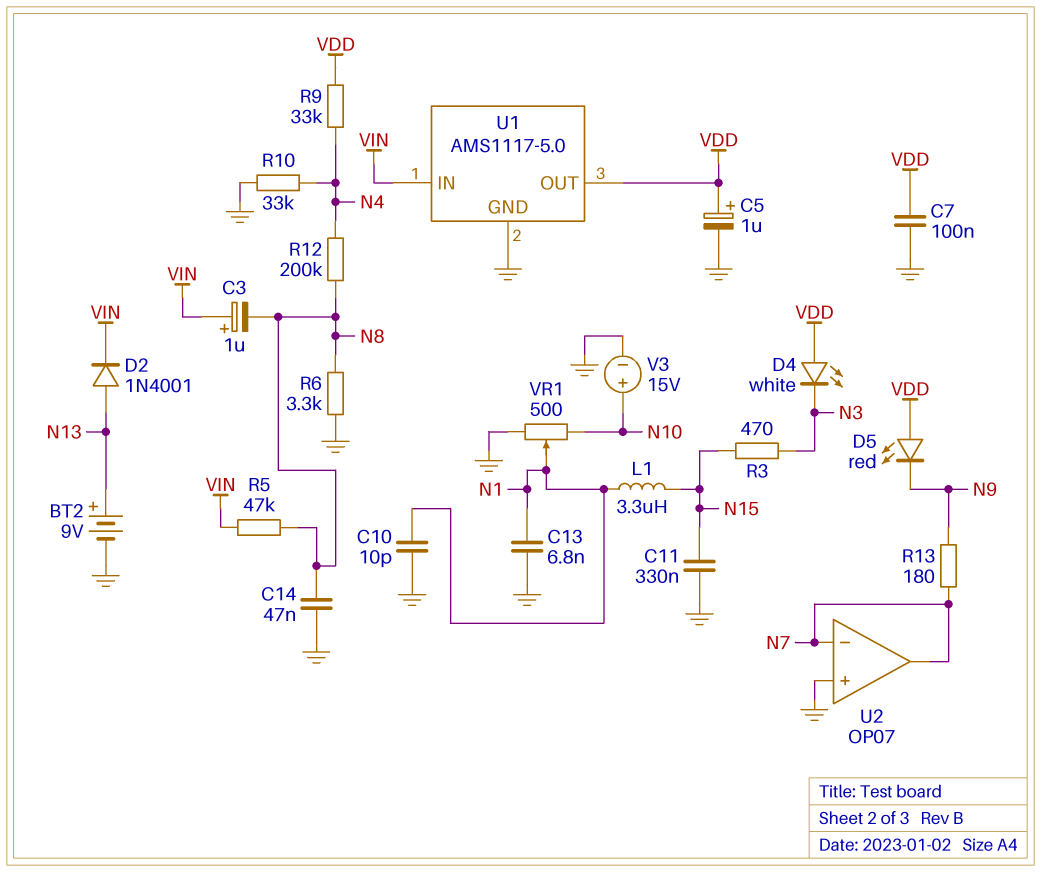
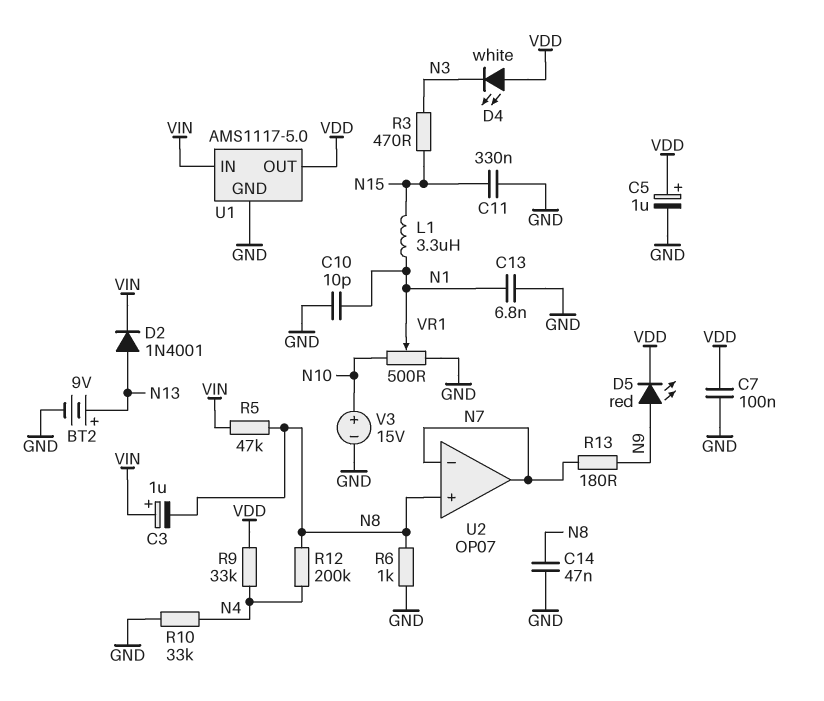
D5: LED red (A VDD, K N9) -> LED red (A N9, K VDD)
R6: 3.3k (GND, N8) -> 1k (GND, N8)
U2 pin in+: GND -> N8

